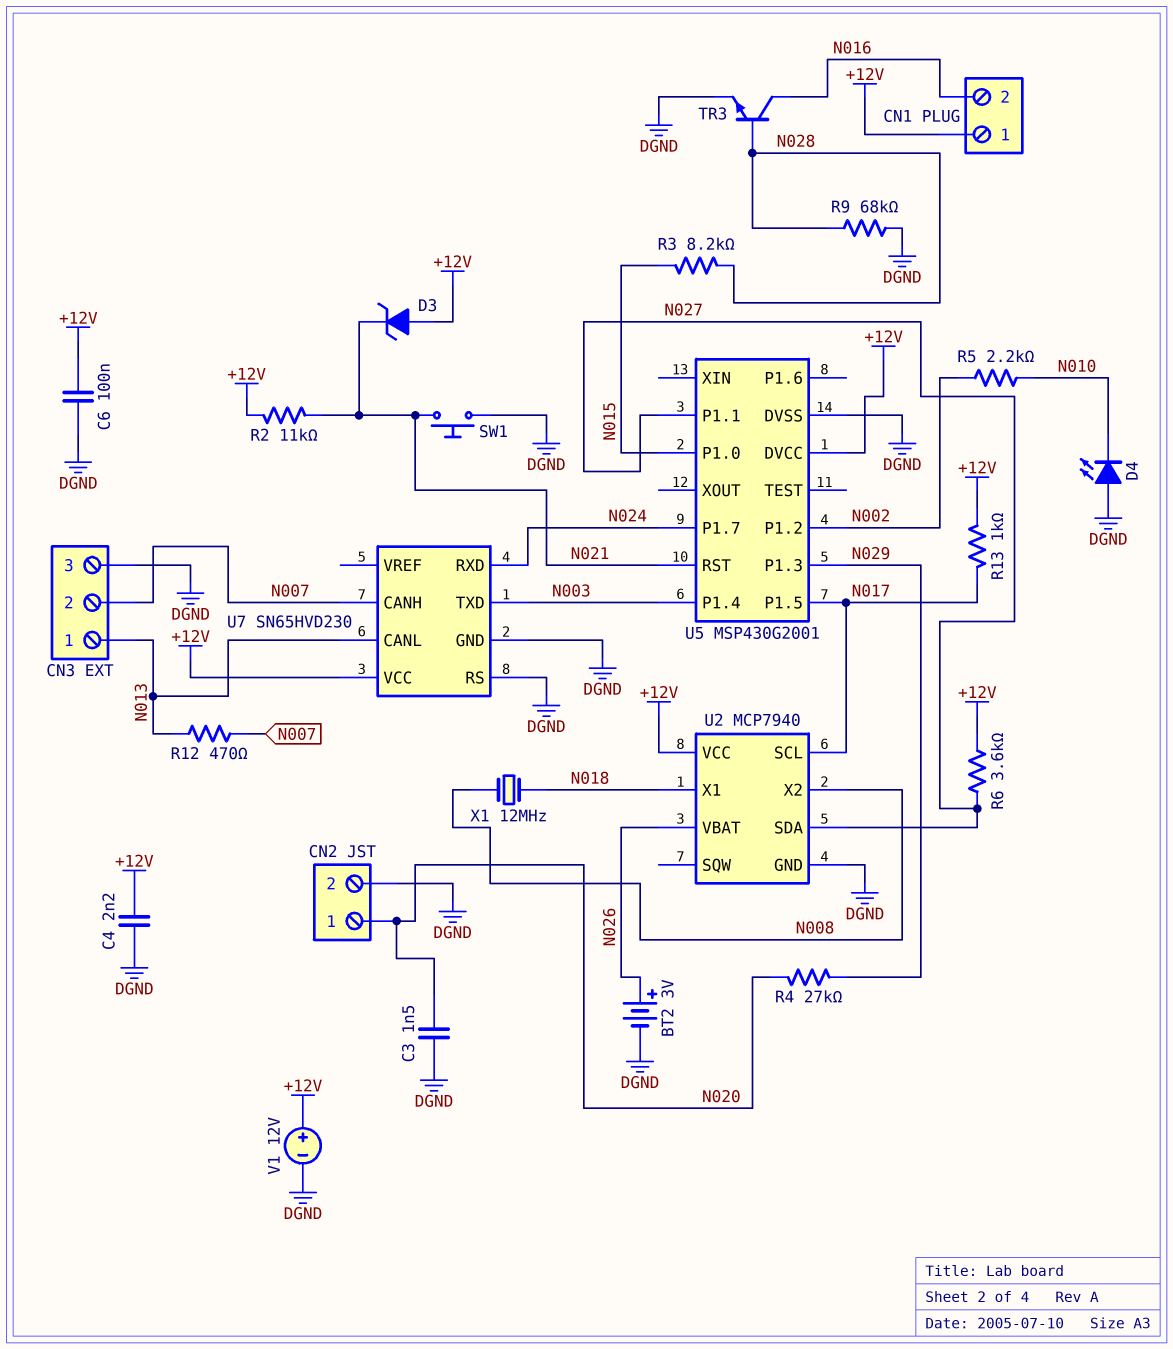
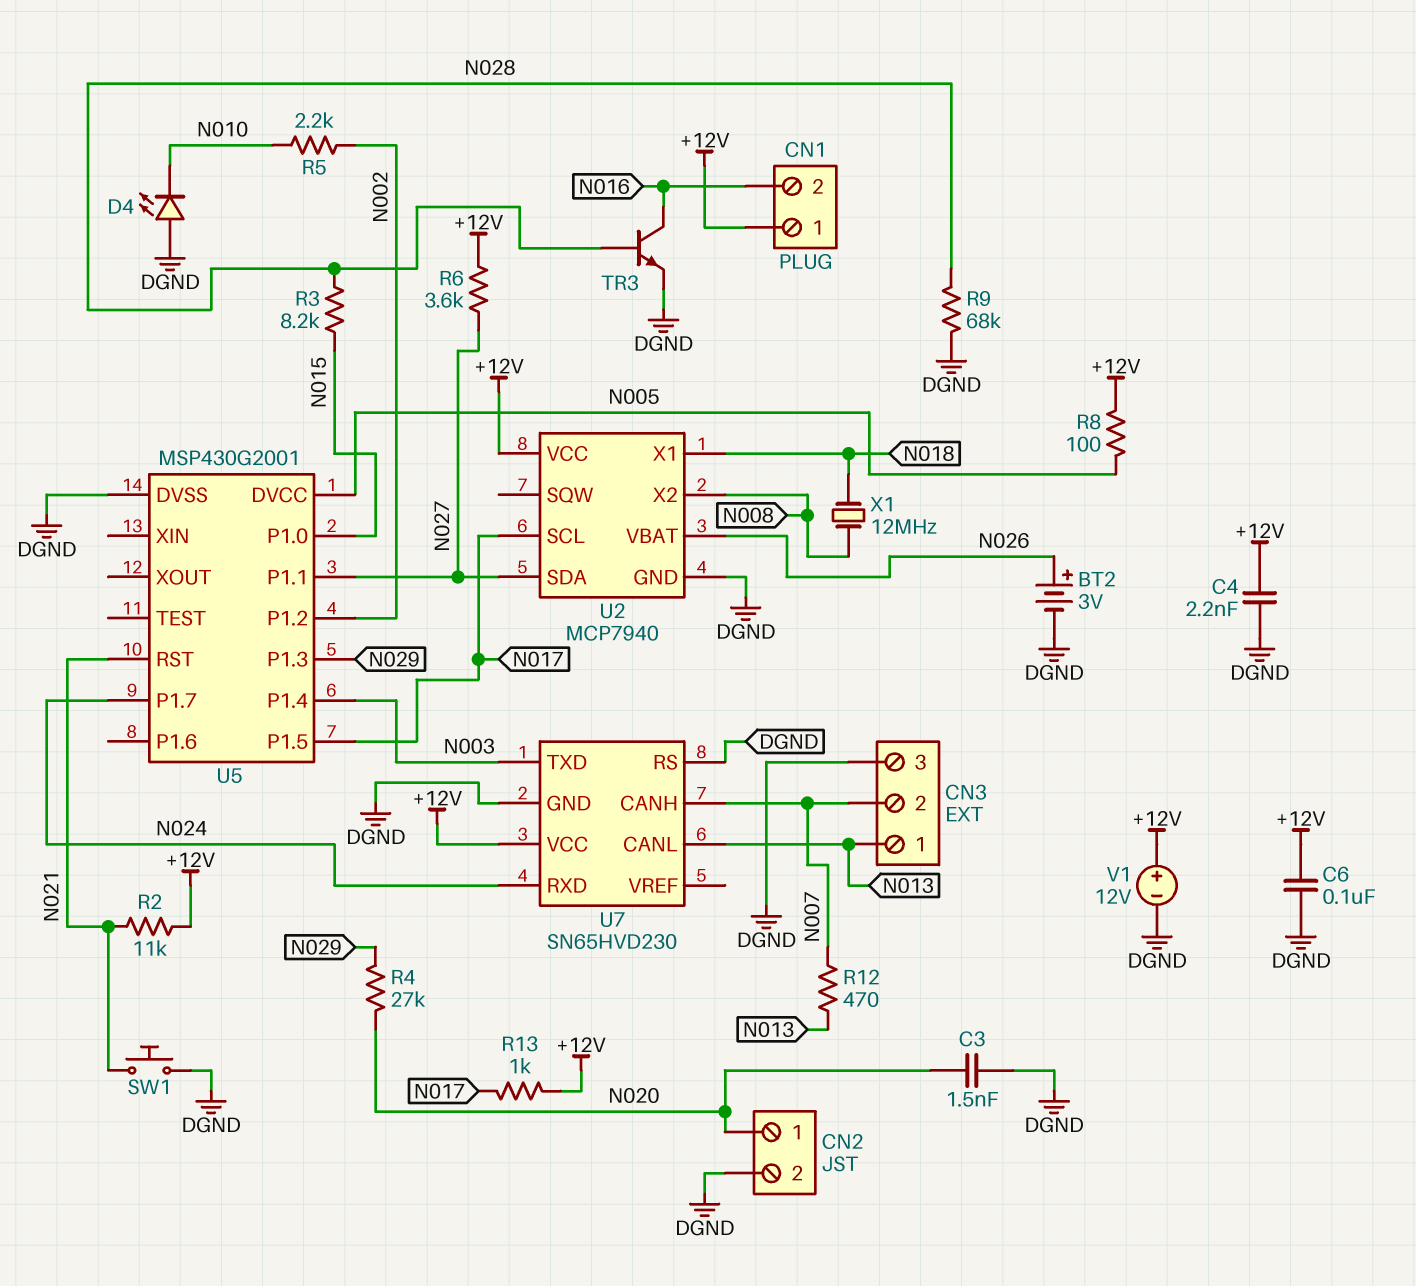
D3: zener (A +12V, K N021) -> none
R8: none -> 100 (+12V, N005)
U5 pin DVCC: +12V -> N005

